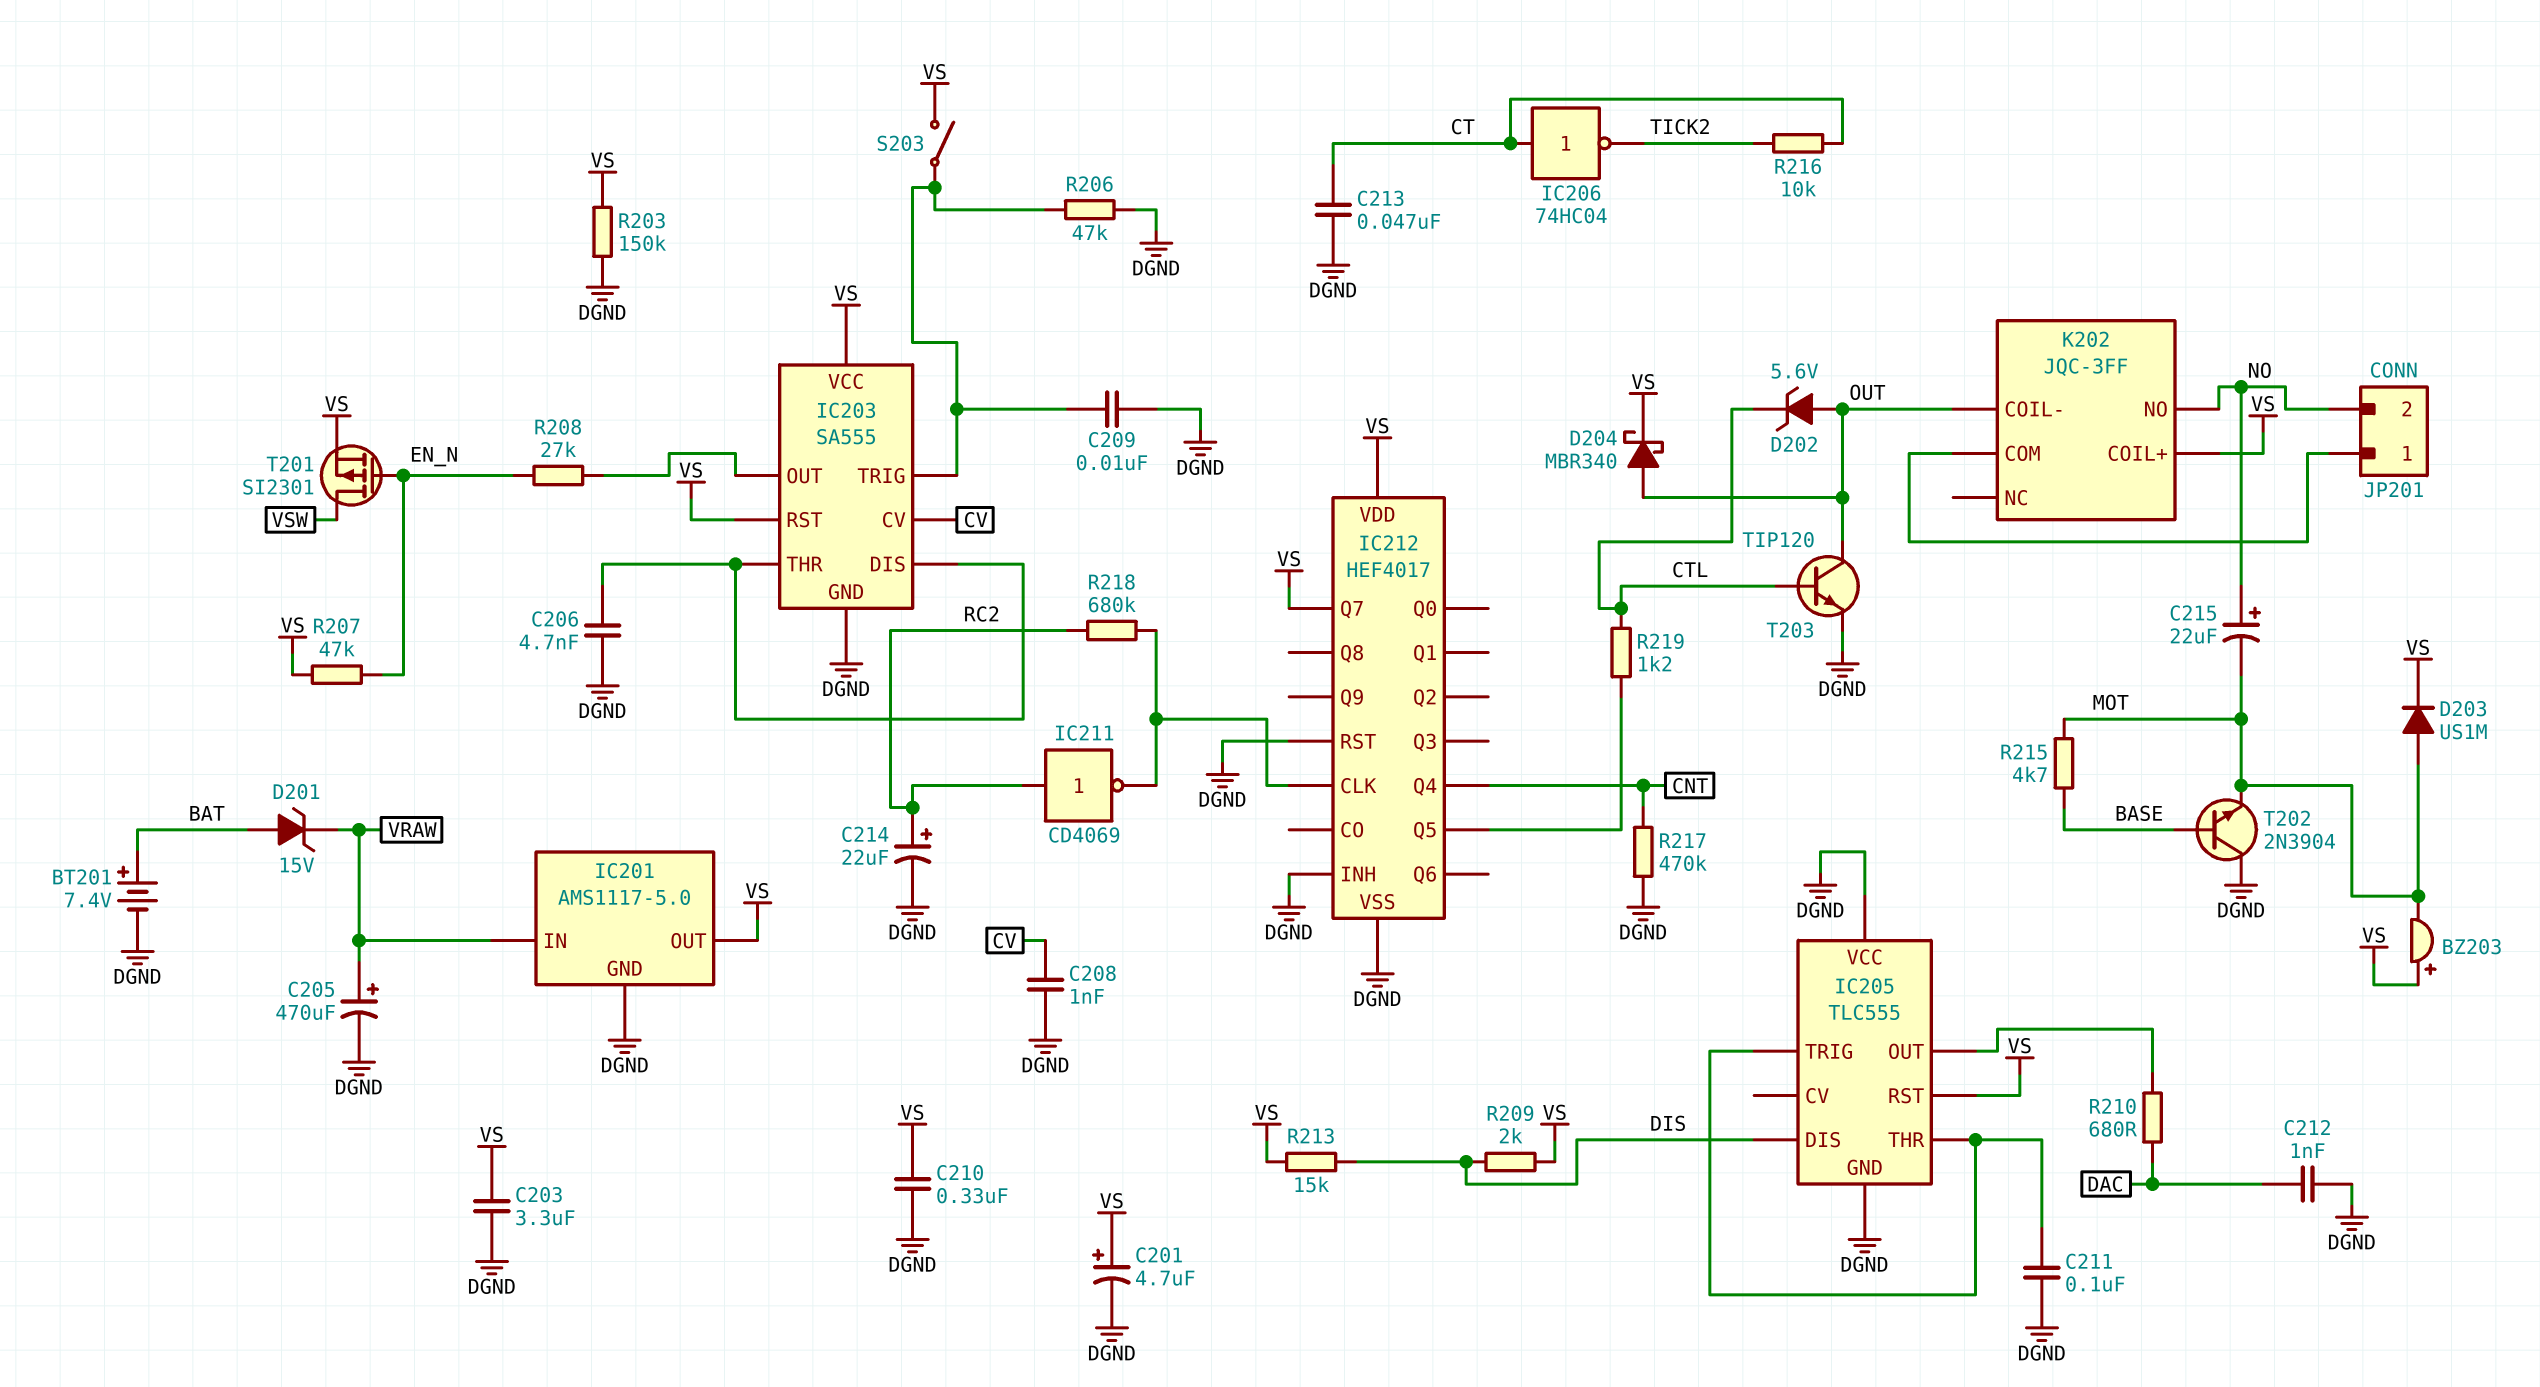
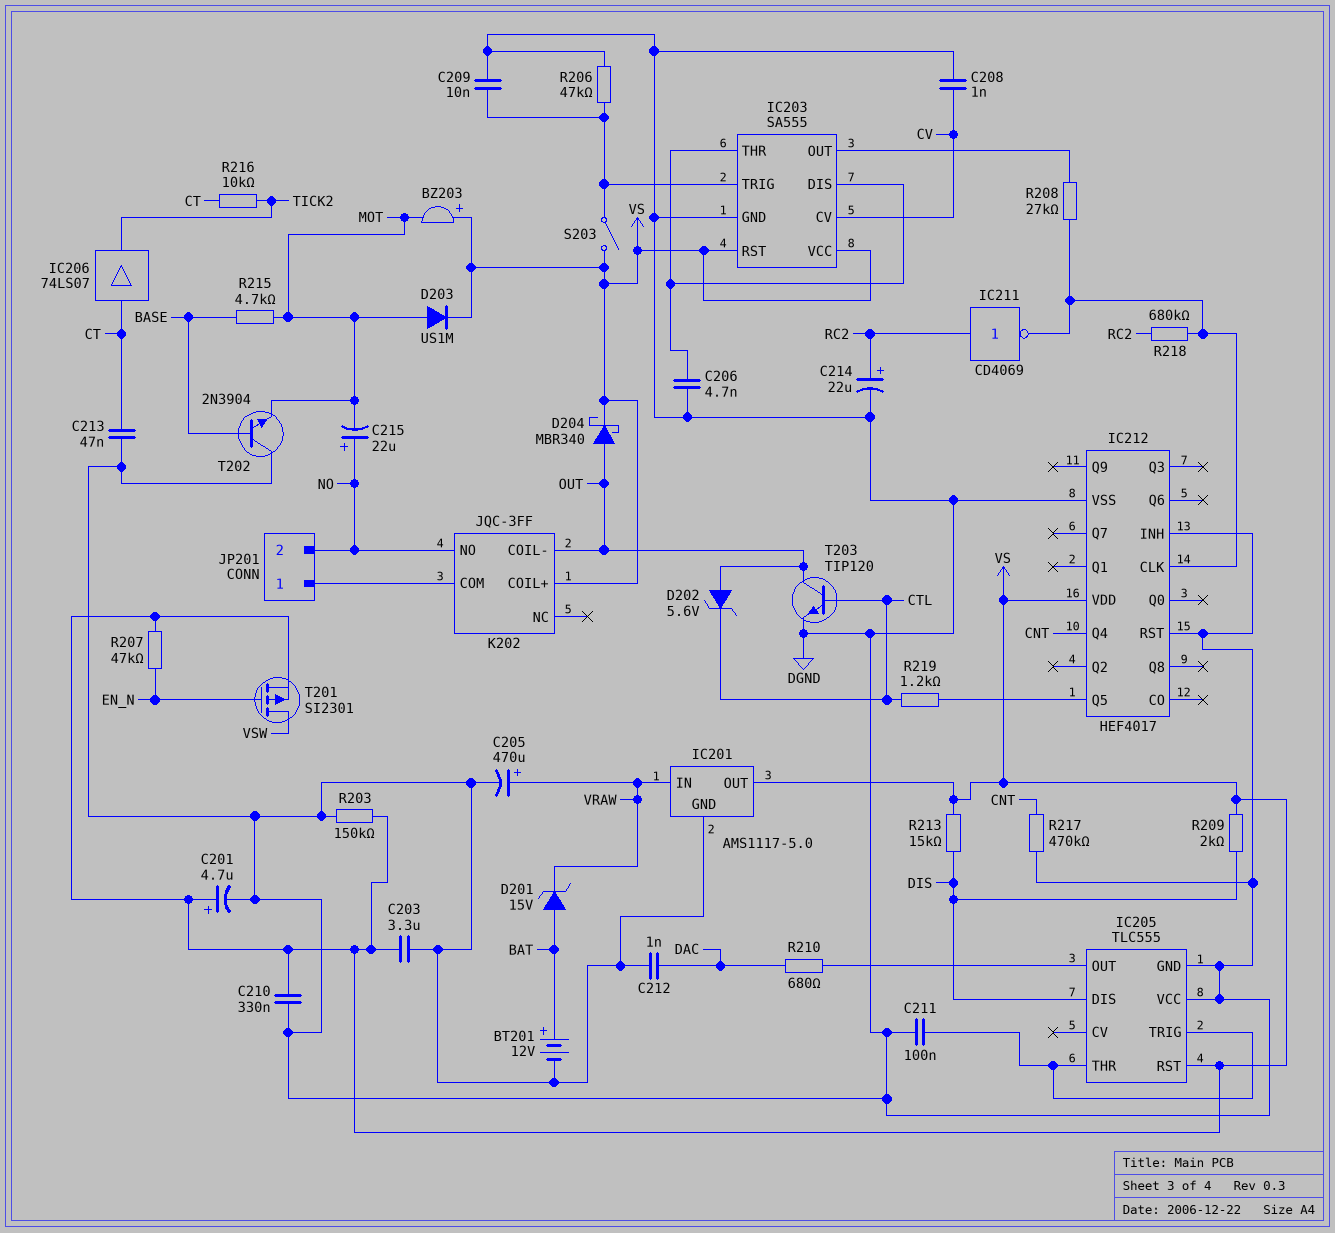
BT201: 7.4V (plus BAT, minus DGND) -> 12V (plus BAT, minus DGND)
IC206: NOT 74HC04 (in CT, out TICK2) -> buffer 74LS07 (in CT, out TICK2)
IC212 pin Q7: VS -> none
R208: 27k (EN_N, IC203/OUT) -> 27k (IC203/OUT, IC212/CLK)

